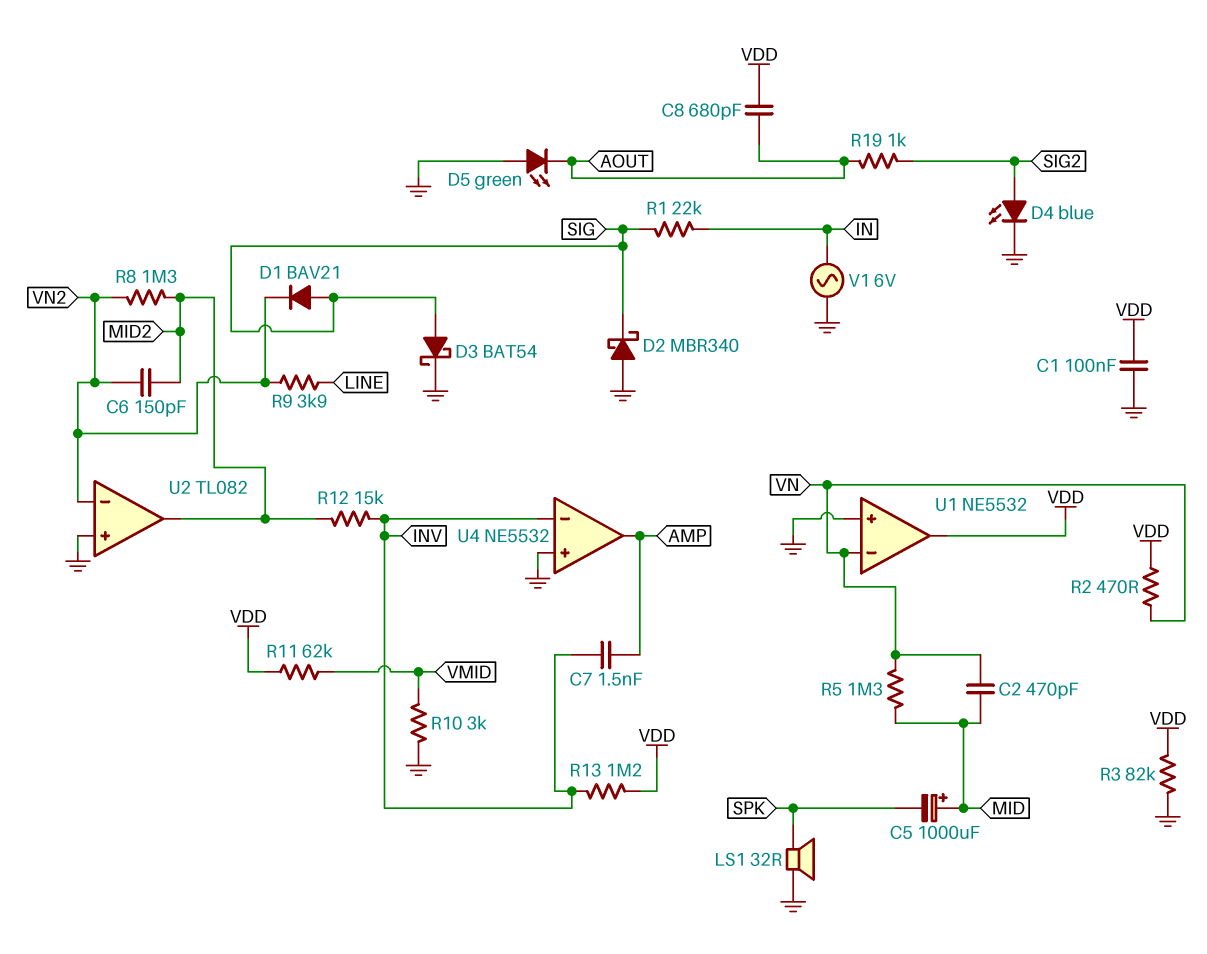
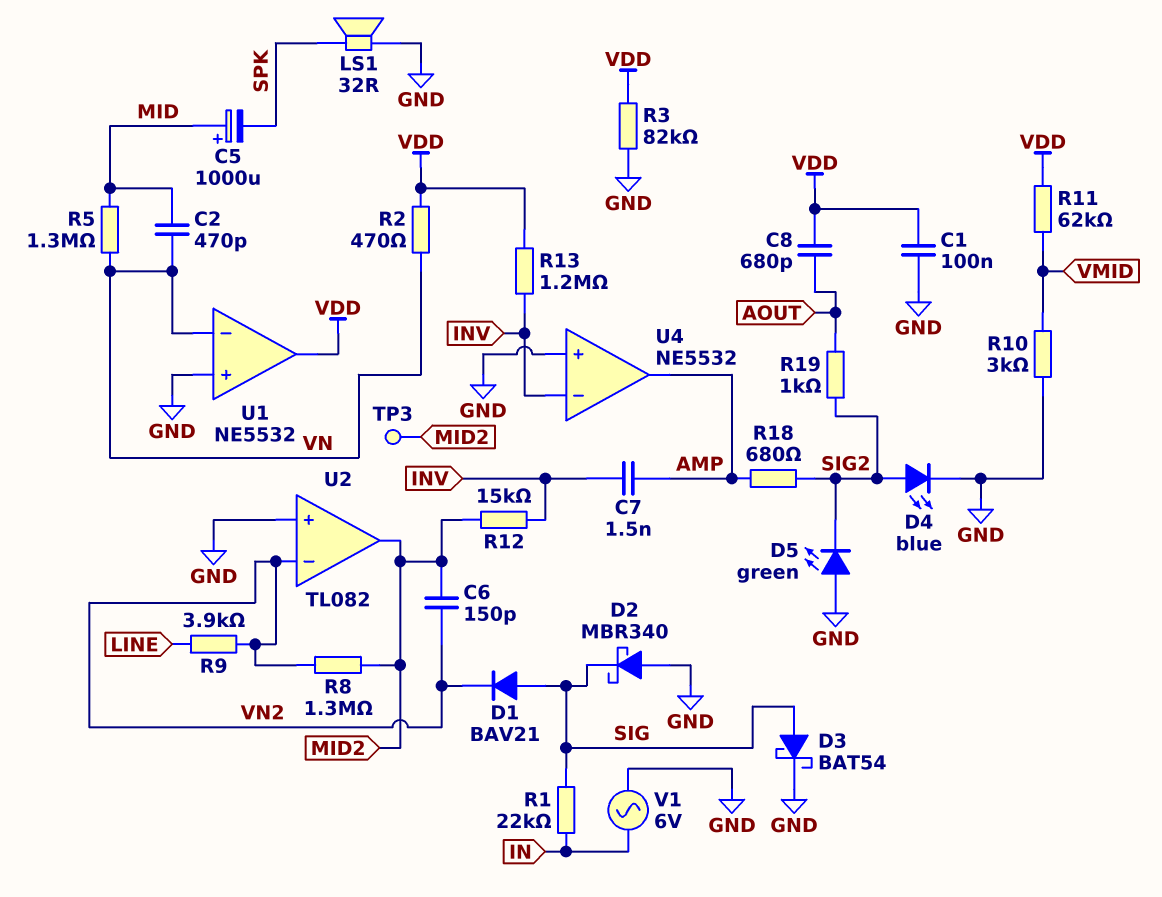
D5: LED green (A GND, K AOUT) -> LED green (A GND, K SIG2)
R18: none -> 680 (AMP, SIG2)
TP3: none -> test point (MID2)

